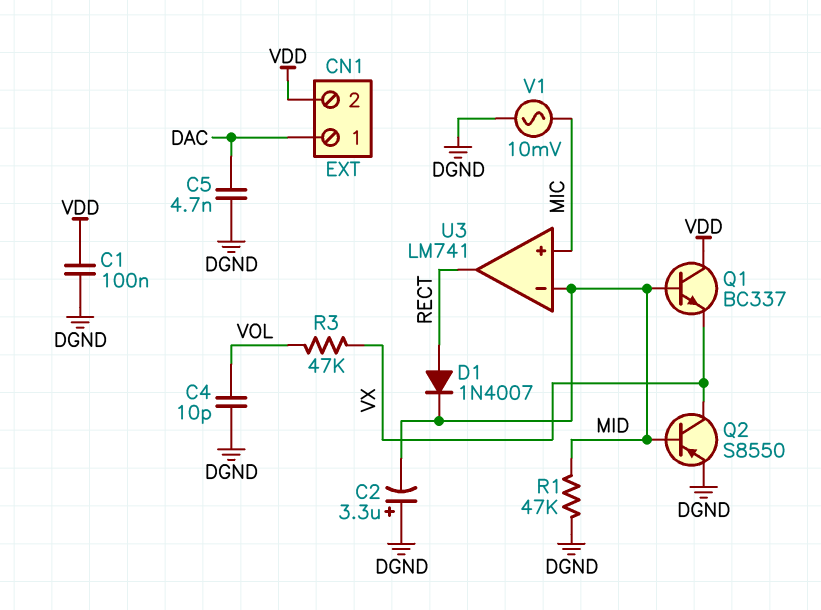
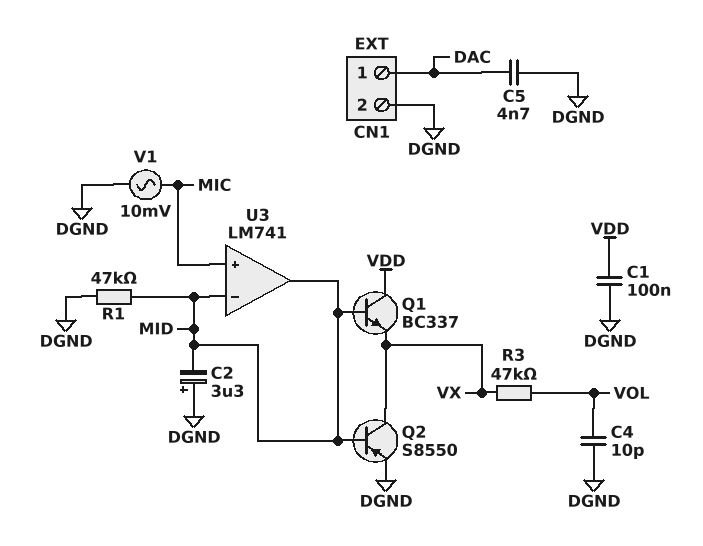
CN1 pin 2: VDD -> DGND
D1: diode 1N4007 (A RECT, K MID) -> none
U3 pin out: RECT -> MID

